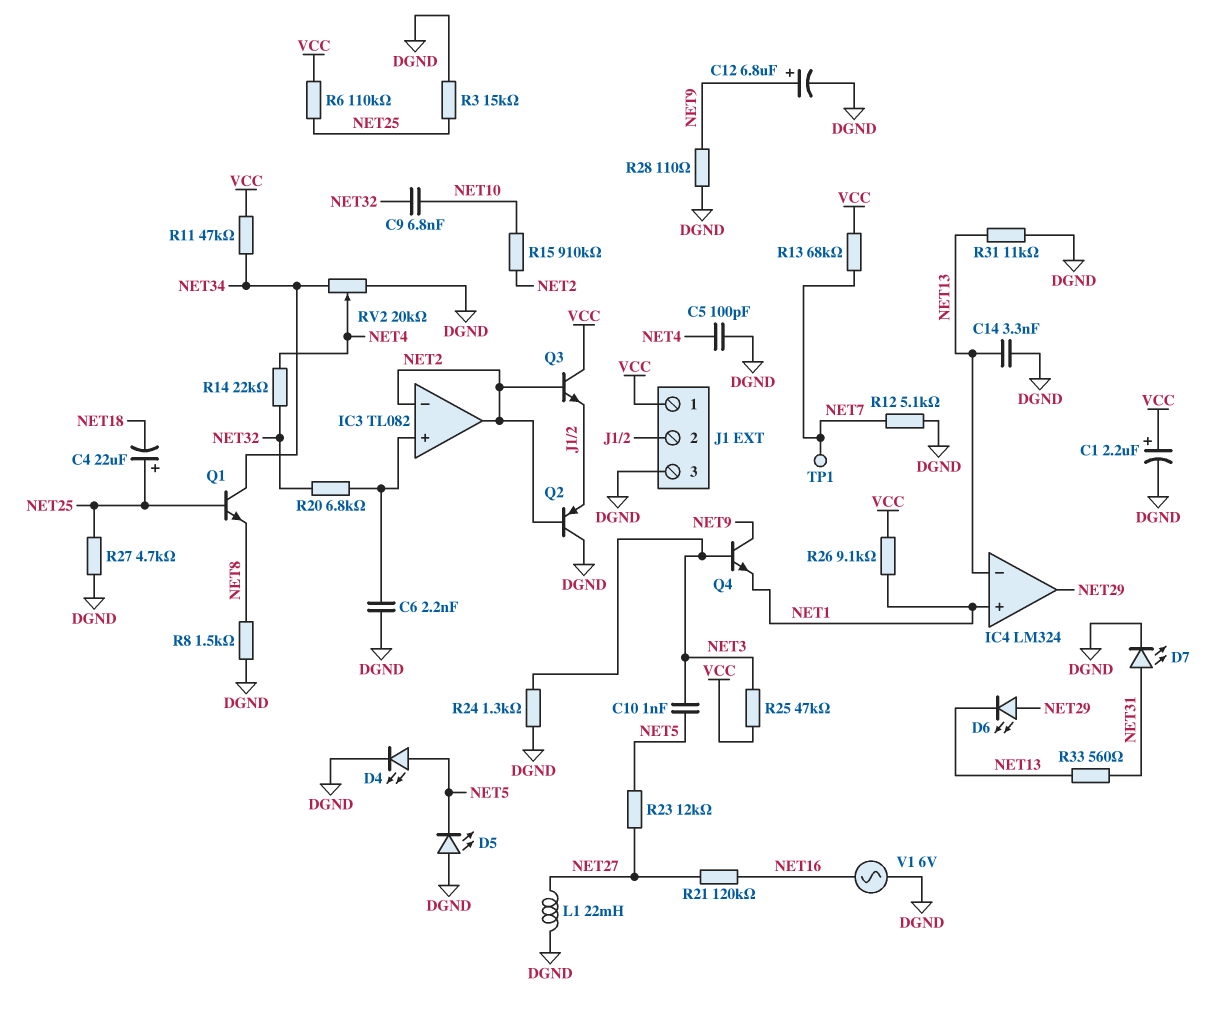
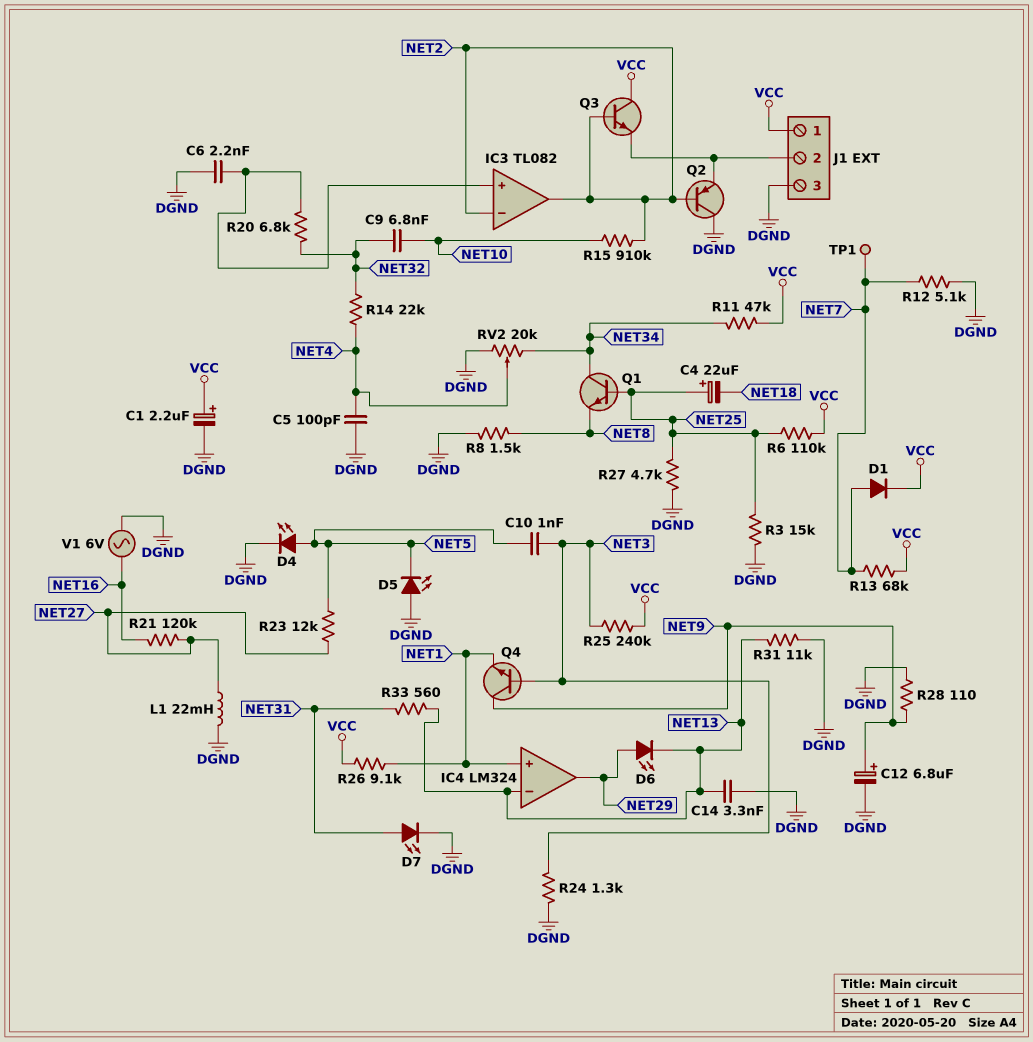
D1: none -> diode (A NET7, K VCC)
R25: 47k (NET3, VCC) -> 240k (NET3, VCC)

